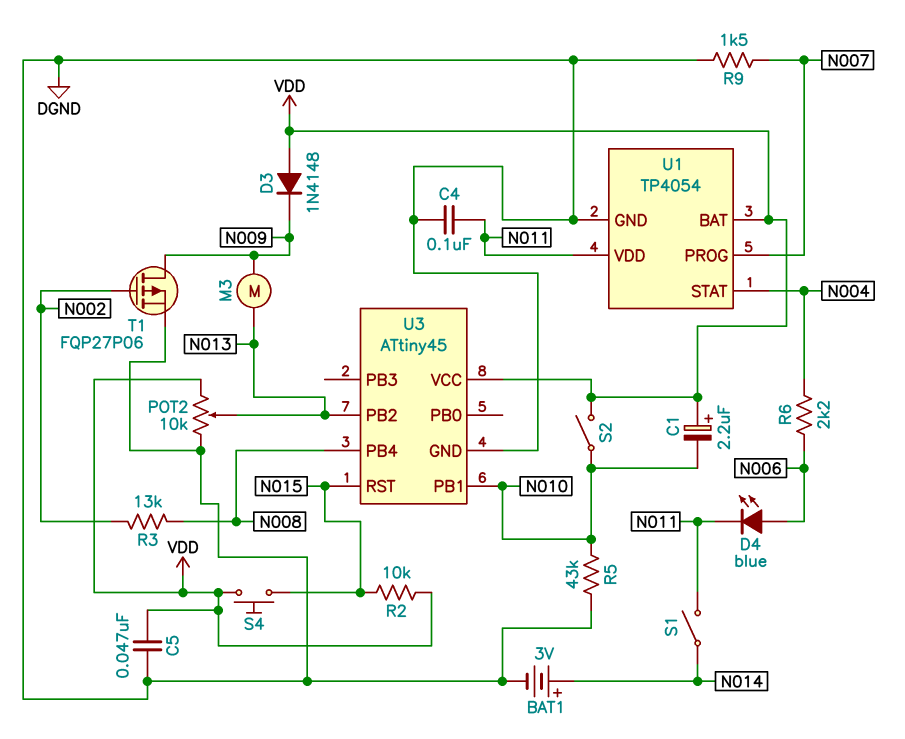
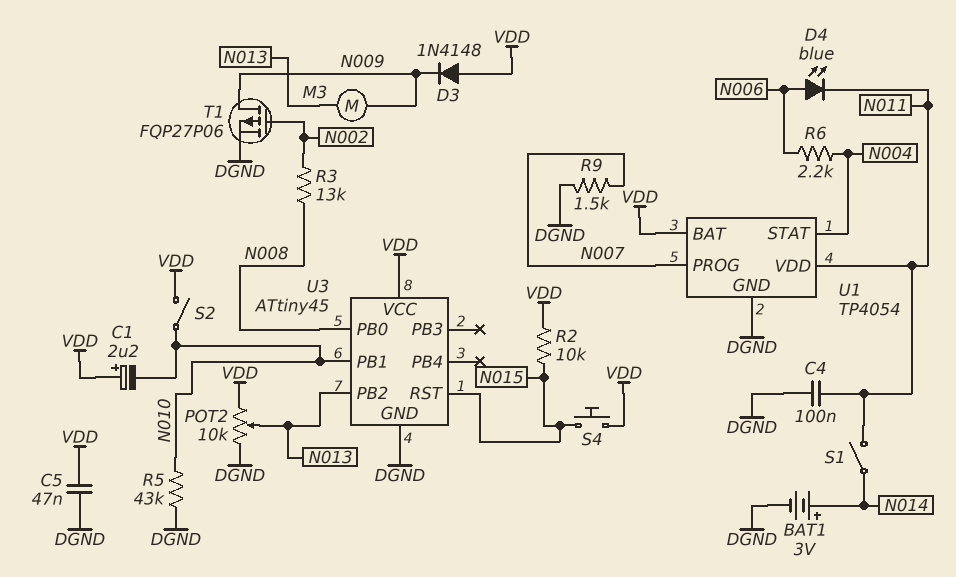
U3 pin PB0: none -> N008
U3 pin PB4: N008 -> none

